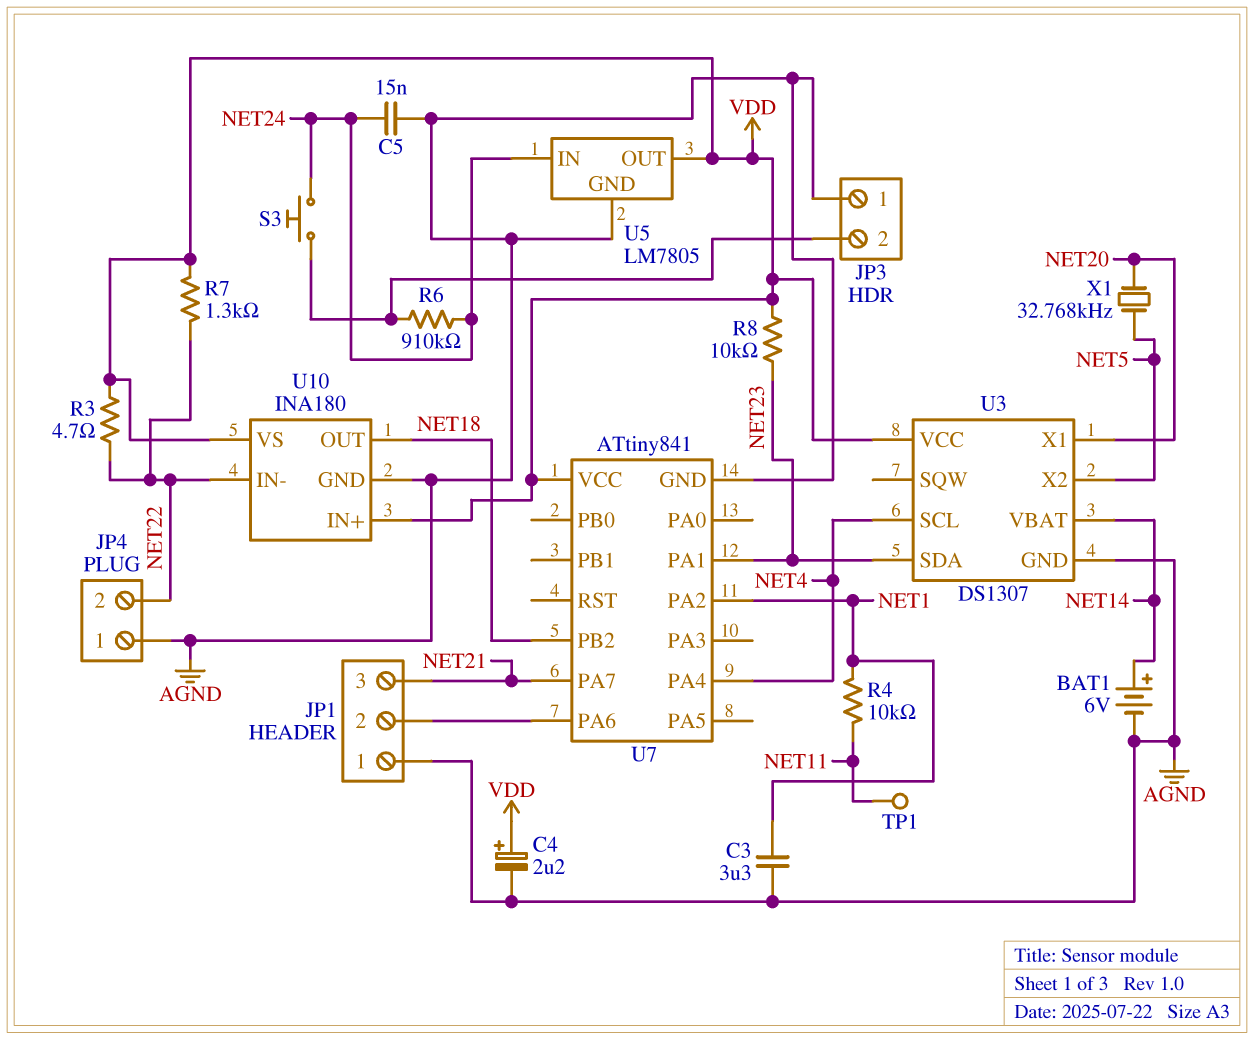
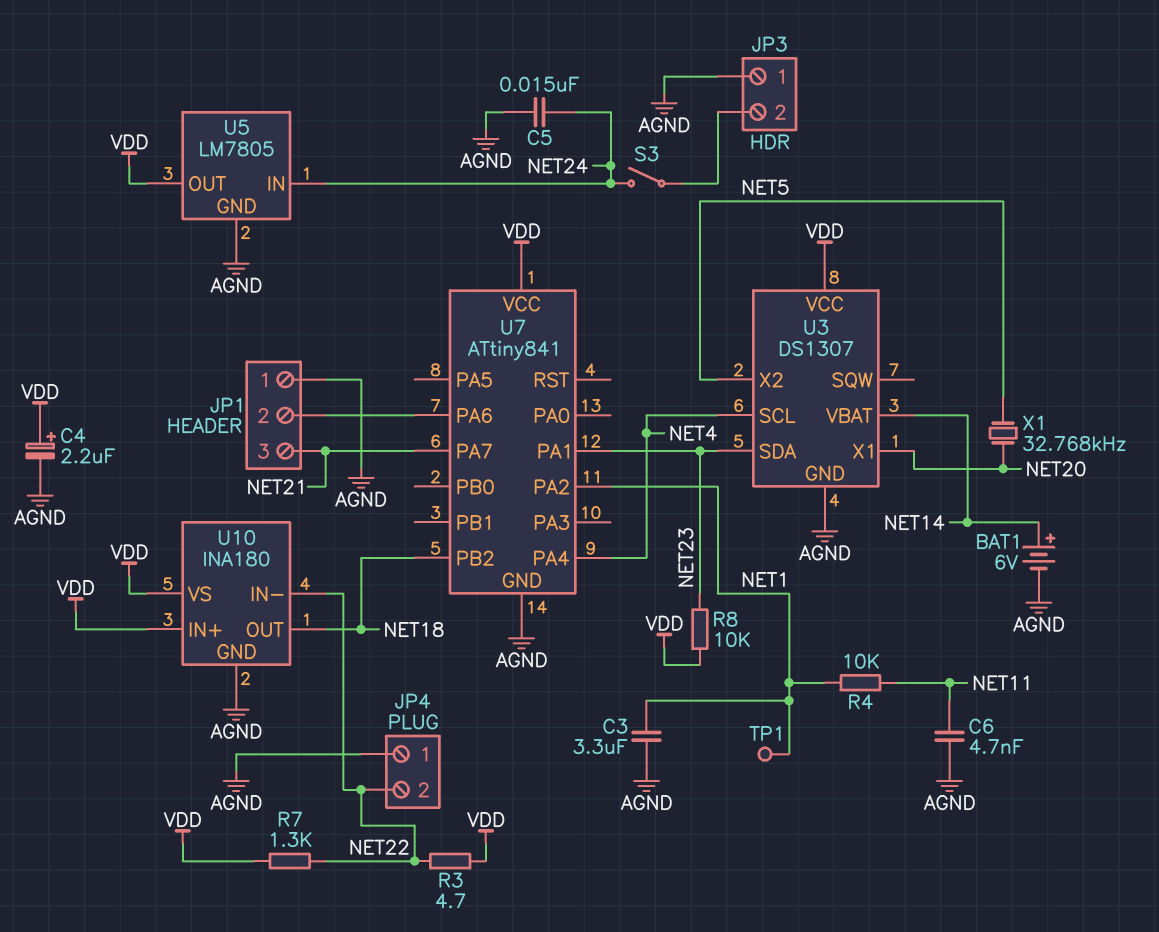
C6: none -> 4.7nF (AGND, NET11)
R6: 910k (JP3/2, NET24) -> none
S3: button (JP3/2, NET24) -> switch (JP3/2, NET24)
TP1: test point (NET11) -> test point (NET1)

